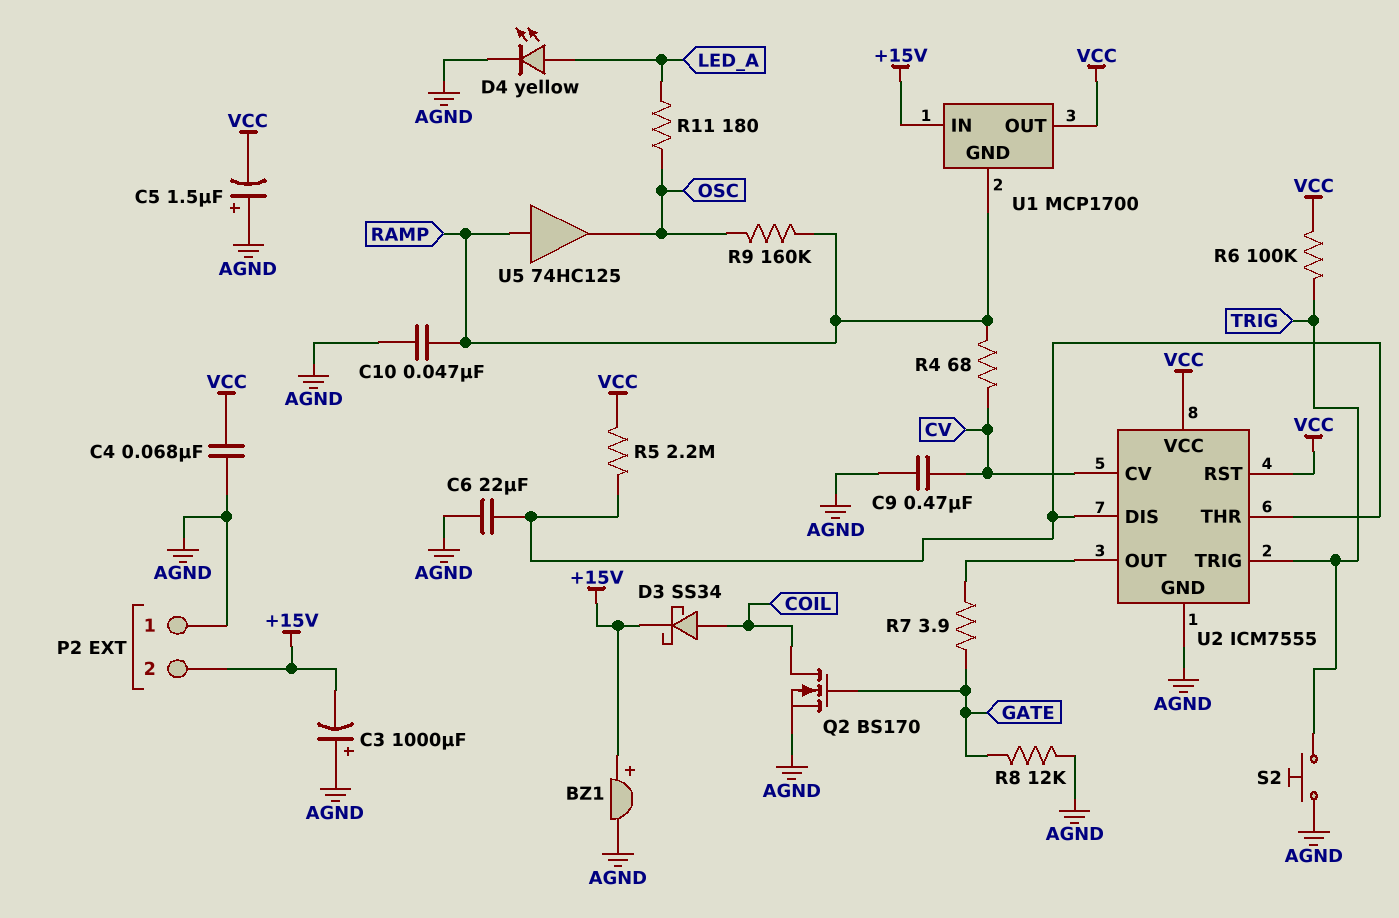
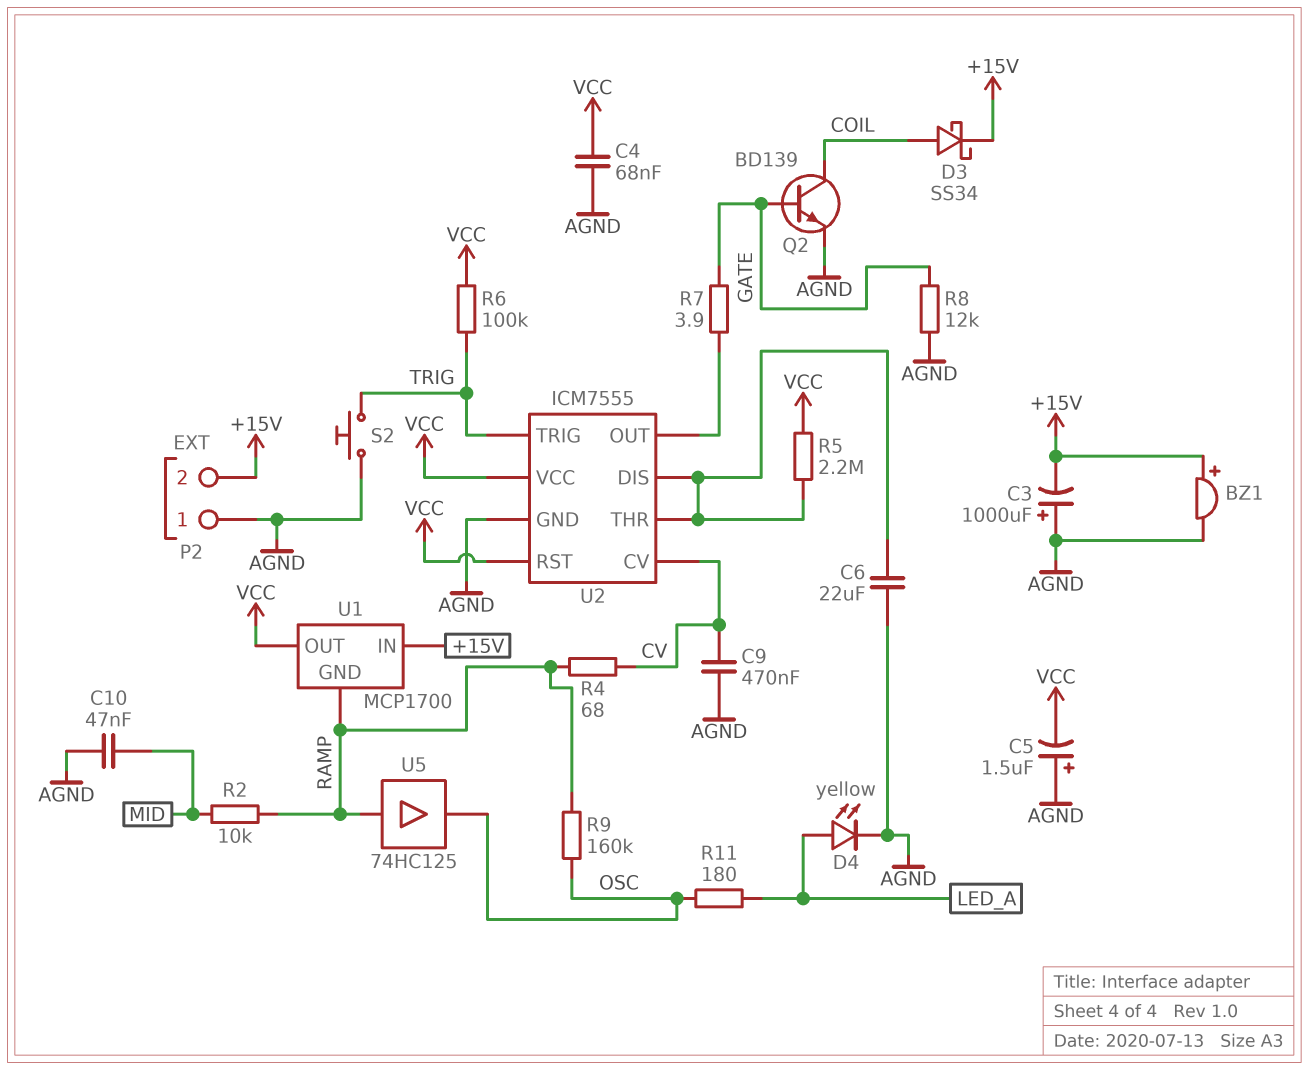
C10: 47nF (AGND, RAMP) -> 47nF (AGND, MID)
Q2: NMOS BS170 (G GATE, D COIL, S AGND) -> NPN BD139 (B GATE, C COIL, E AGND)
R2: none -> 10k (MID, RAMP)

